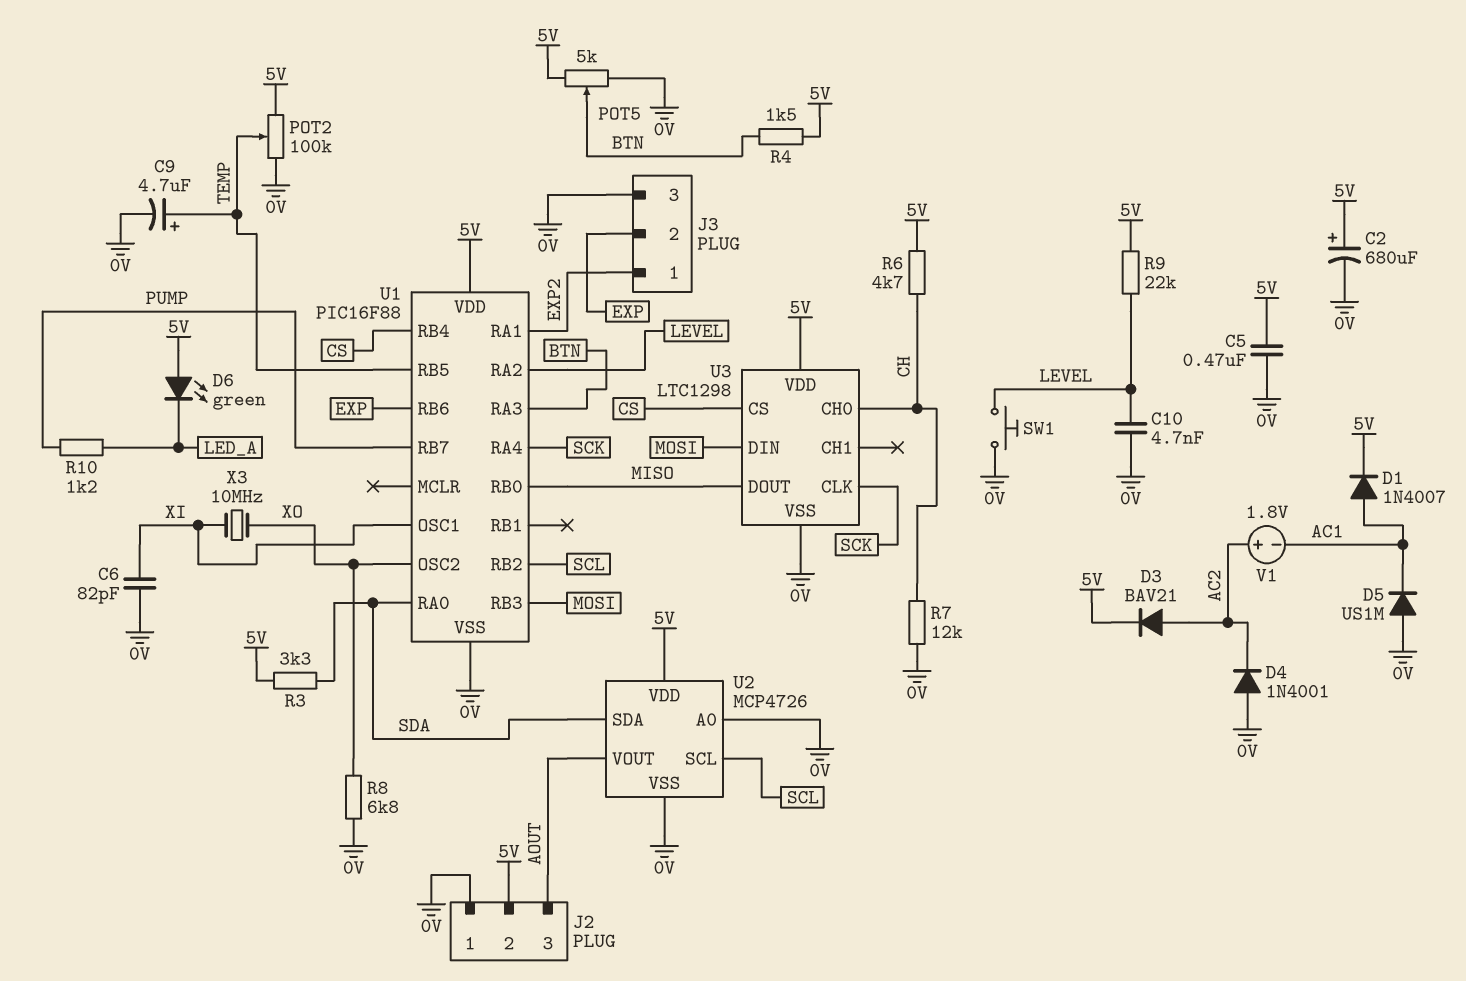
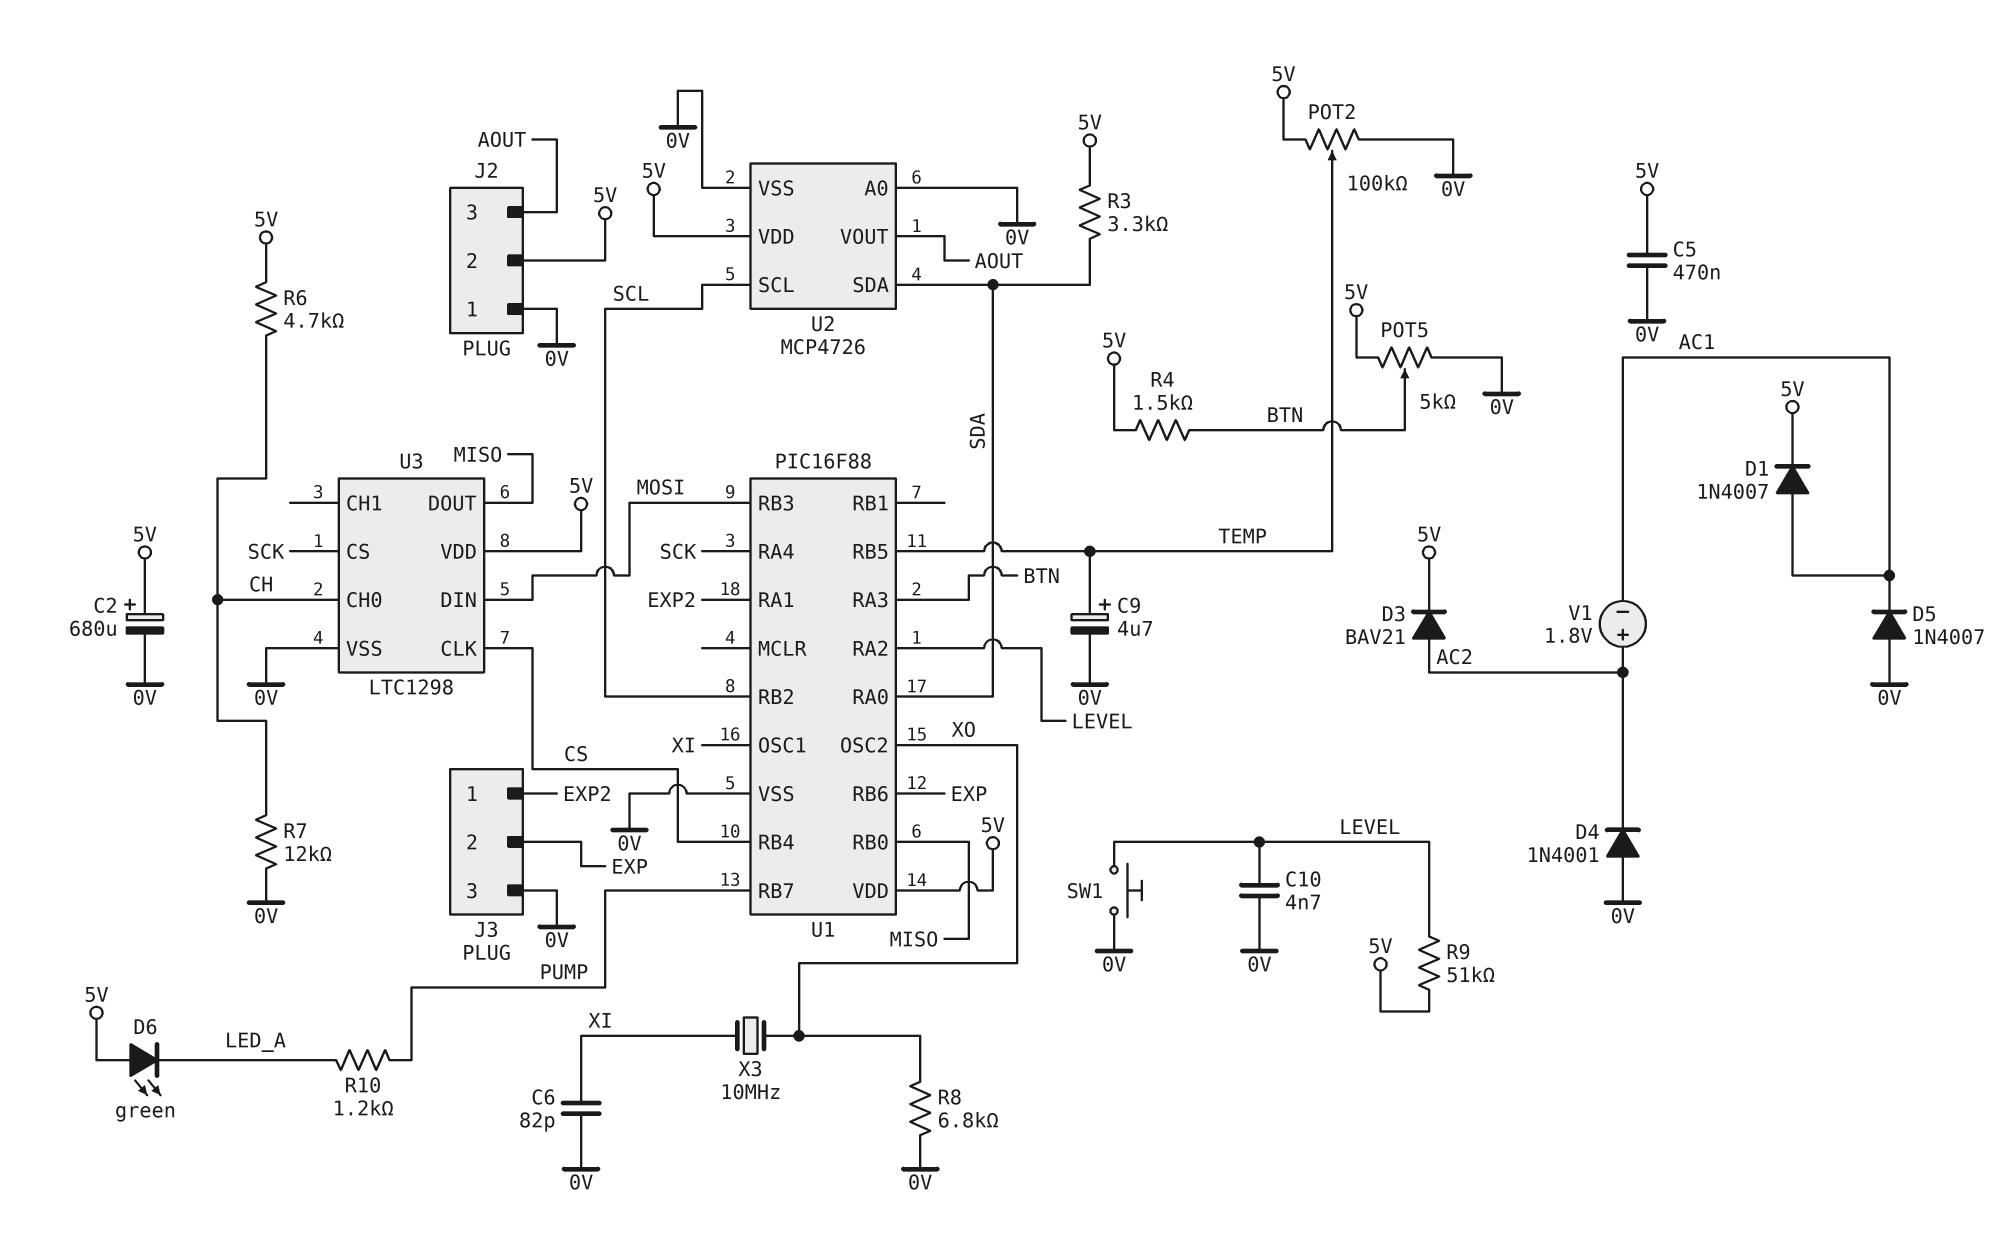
D5: diode US1M (A 0V, K AC1) -> diode 1N4007 (A 0V, K AC1)
R9: 22k (5V, LEVEL) -> 51k (5V, LEVEL)
U3 pin CLK: SCK -> CS
U3 pin CS: CS -> SCK

